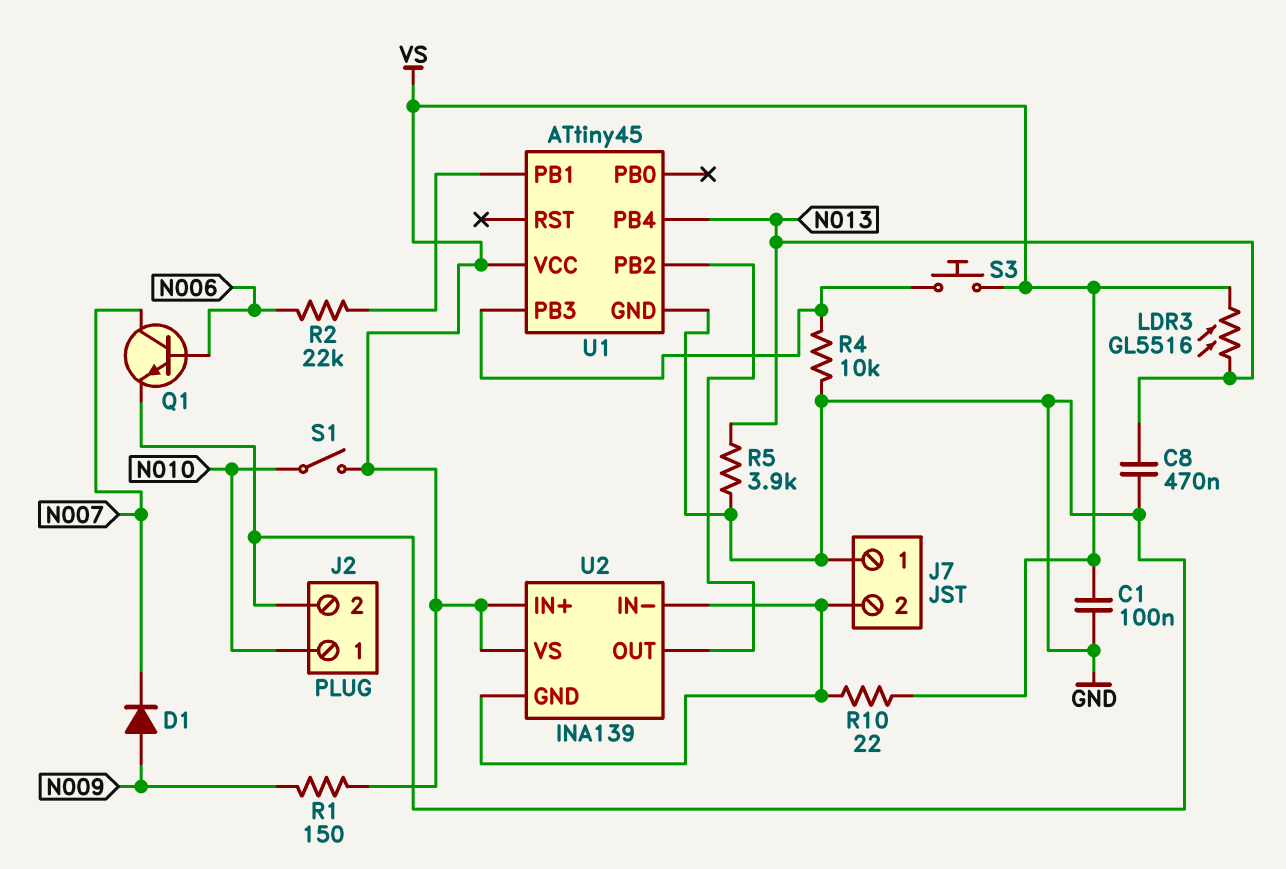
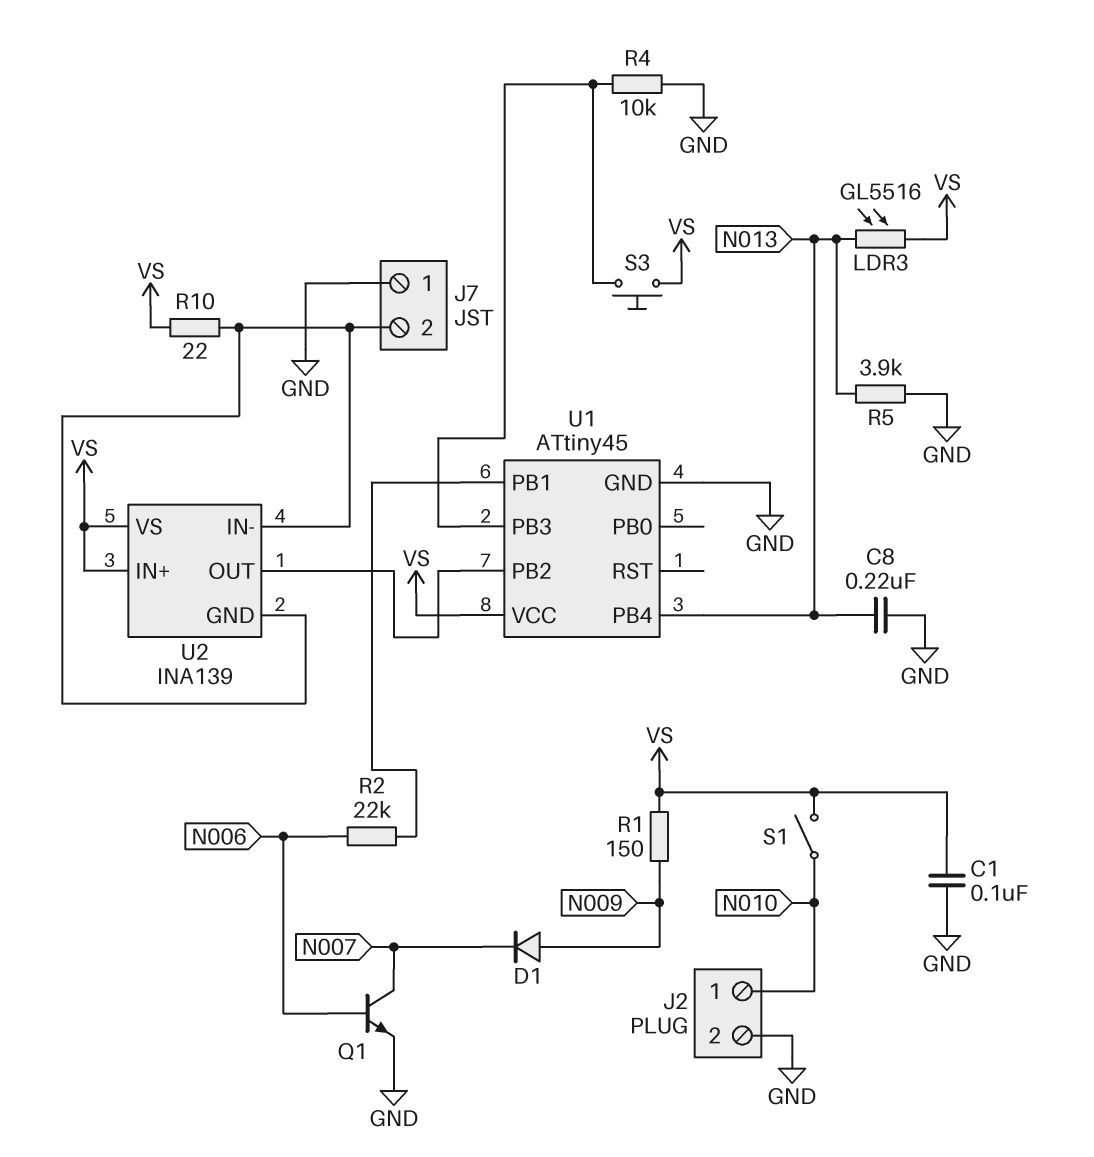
C8: 470nF (GND, N013) -> 220nF (GND, N013)

